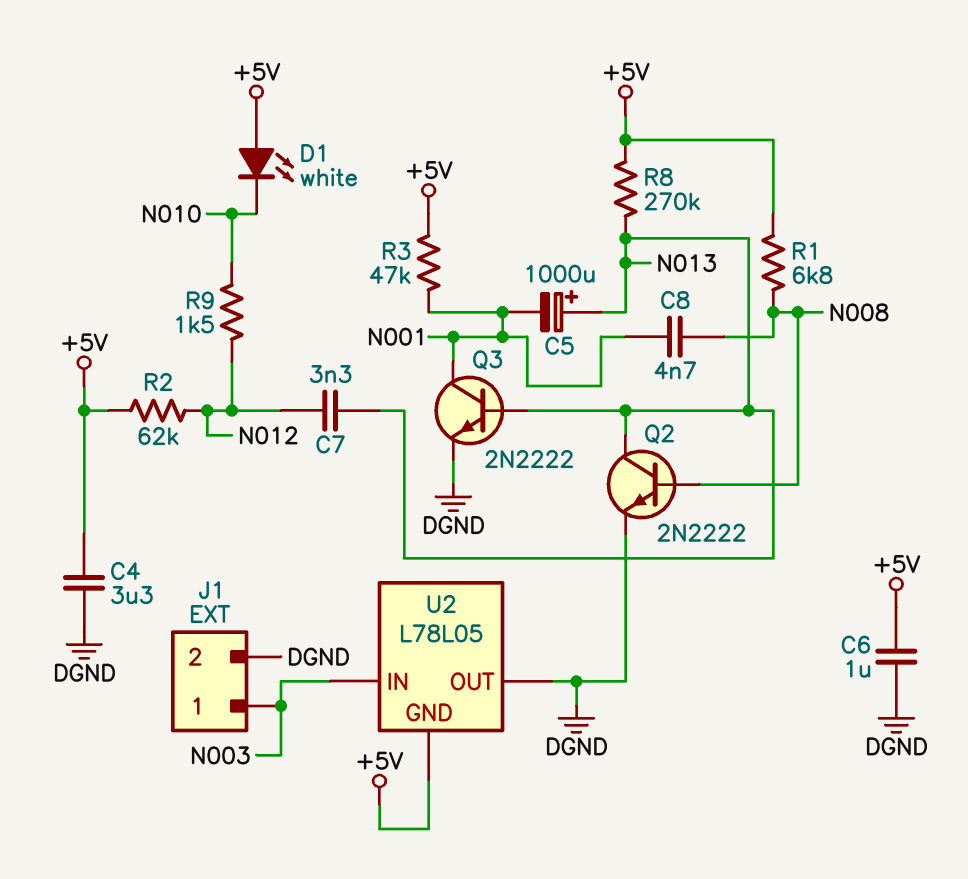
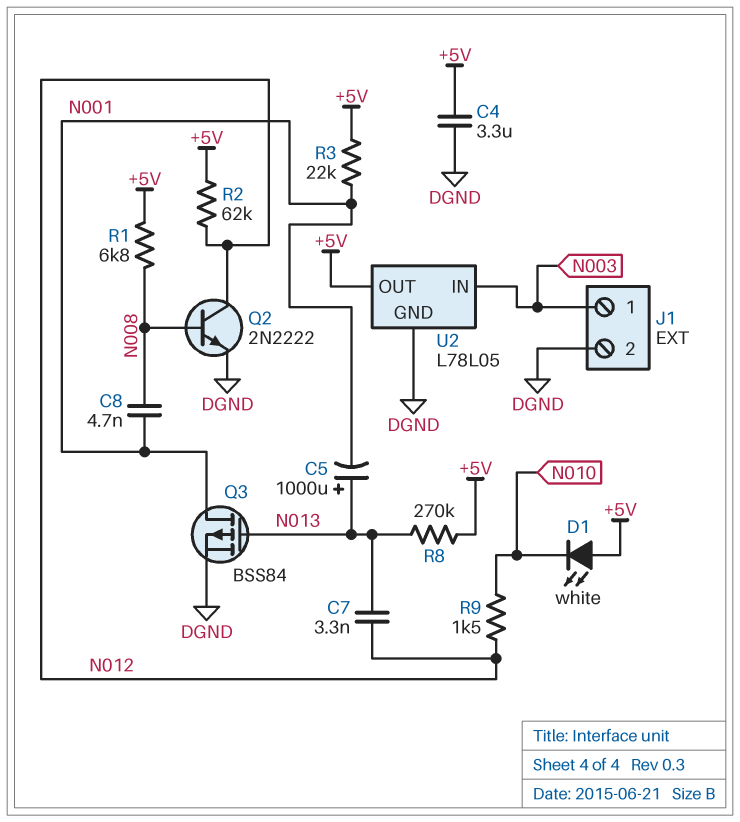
C6: 1uF (+5V, DGND) -> none
Q2: NPN 2N2222 (B N008, C N013, E DGND) -> NPN 2N2222 (B N008, C N012, E DGND)
Q3: NPN 2N2222 (B N013, C N001, E DGND) -> PMOS BSS84 (G N013, D N001, S DGND)
R3: 47k (+5V, N001) -> 22k (+5V, N001)
U2 pin GND: +5V -> DGND
U2 pin OUT: DGND -> +5V

